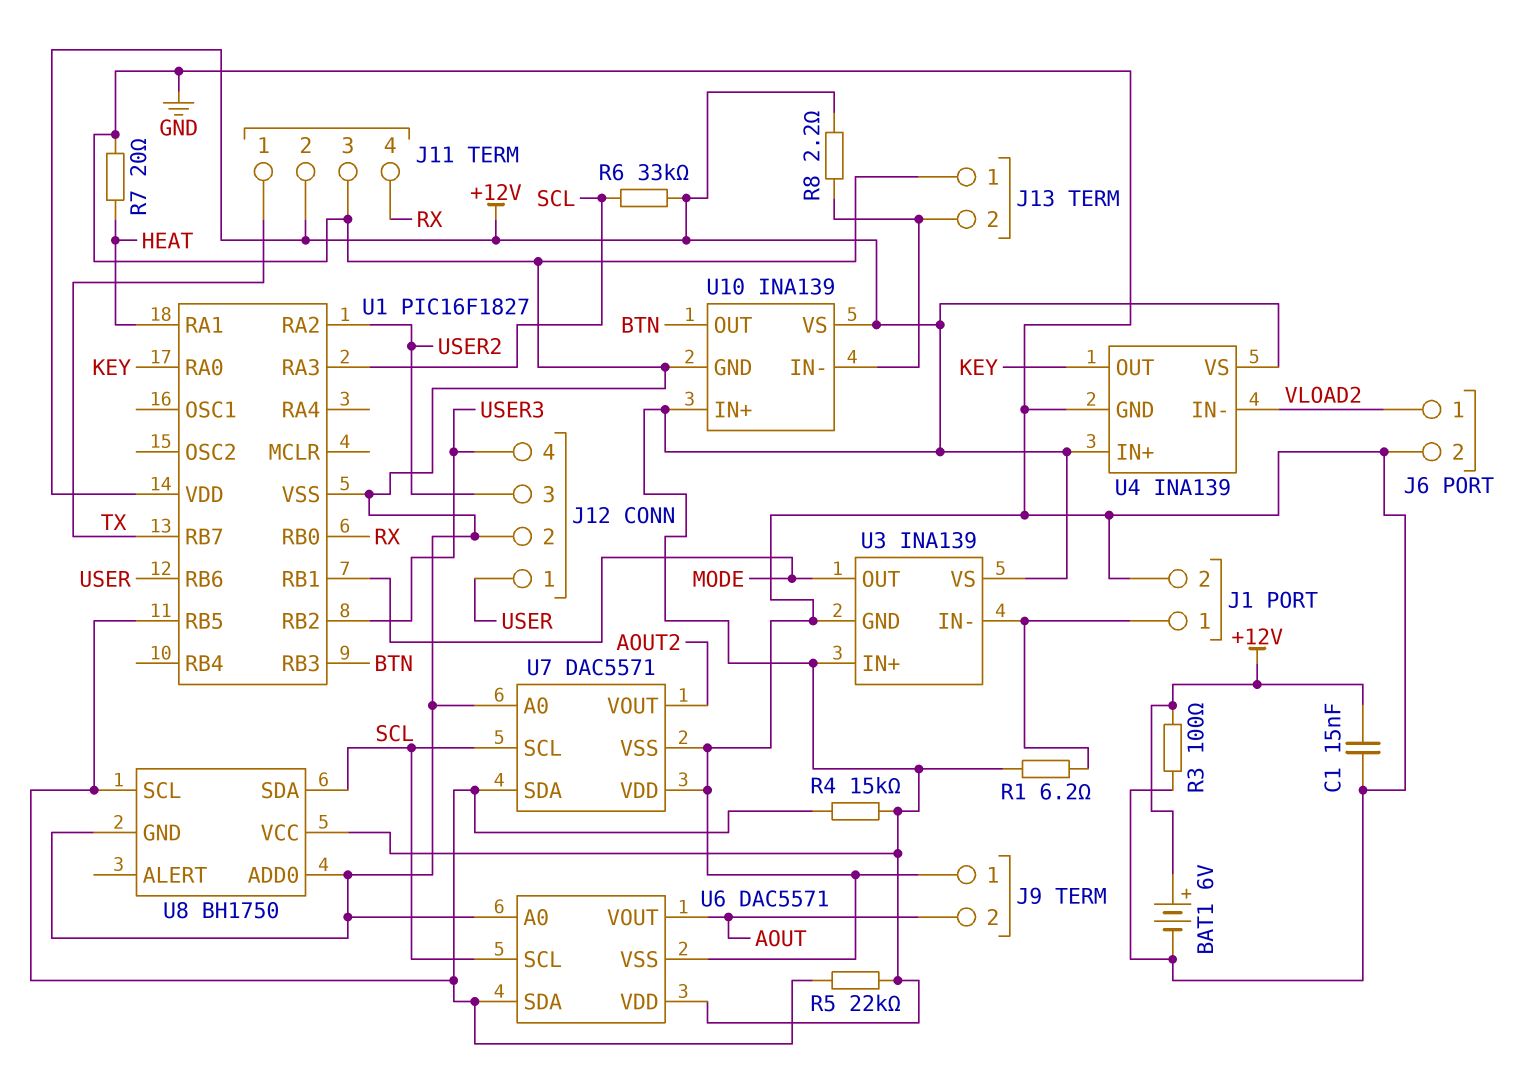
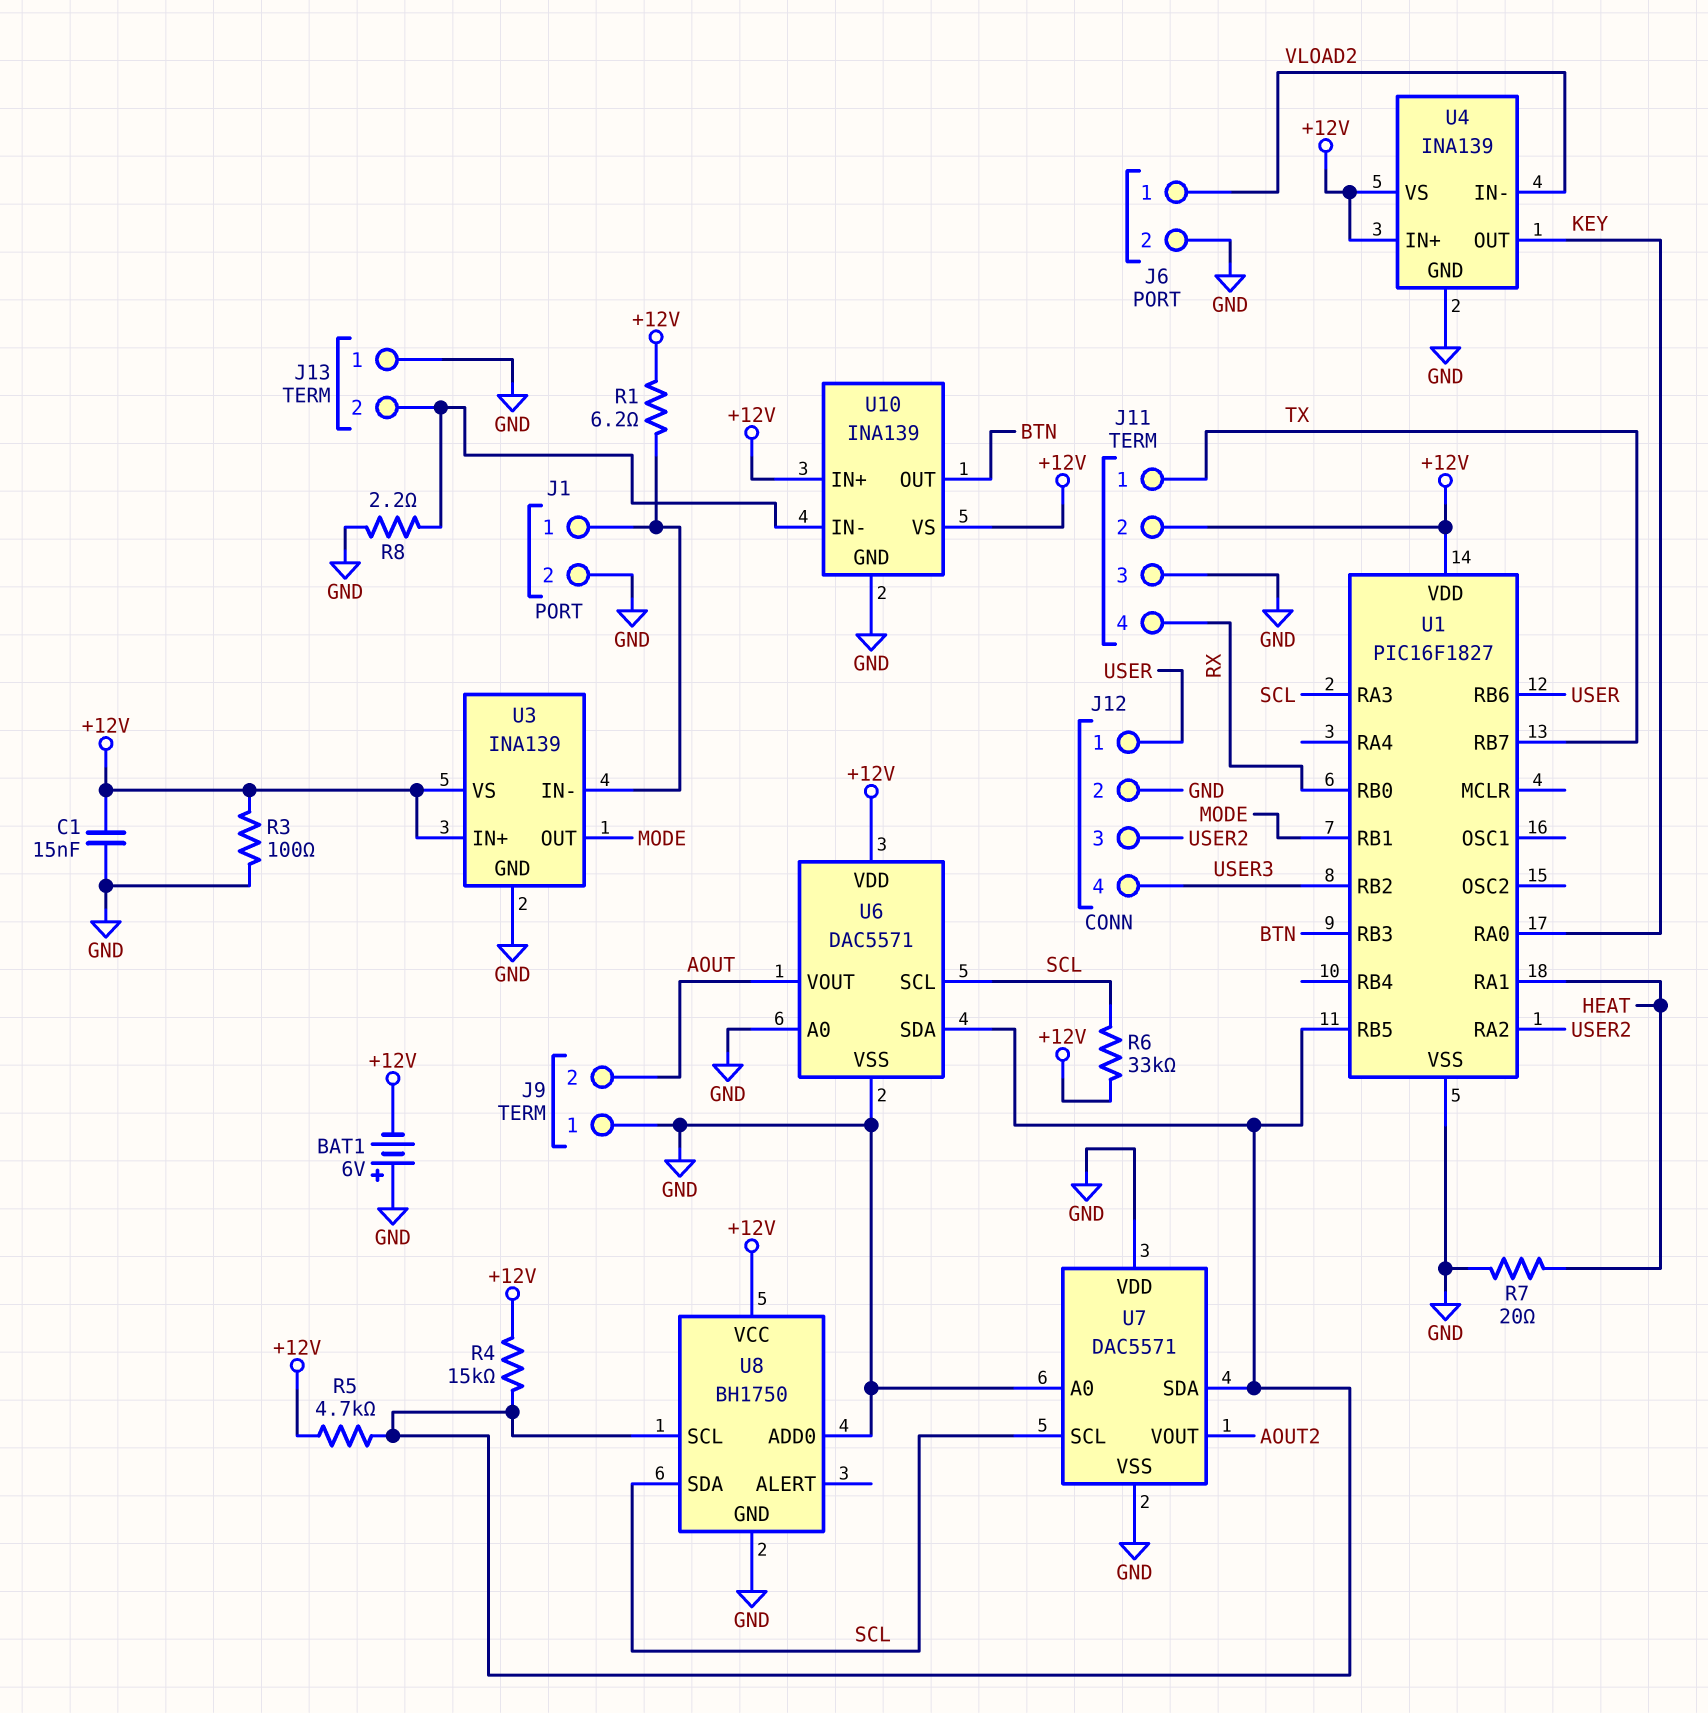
BAT1: 6V (plus +12V, minus GND) -> 6V (plus GND, minus +12V)
R5: 22k (+12V, U1/RB5) -> 4.7k (+12V, U1/RB5)
R8: 2.2 (+12V, J13/2) -> 2.2 (GND, J13/2)

